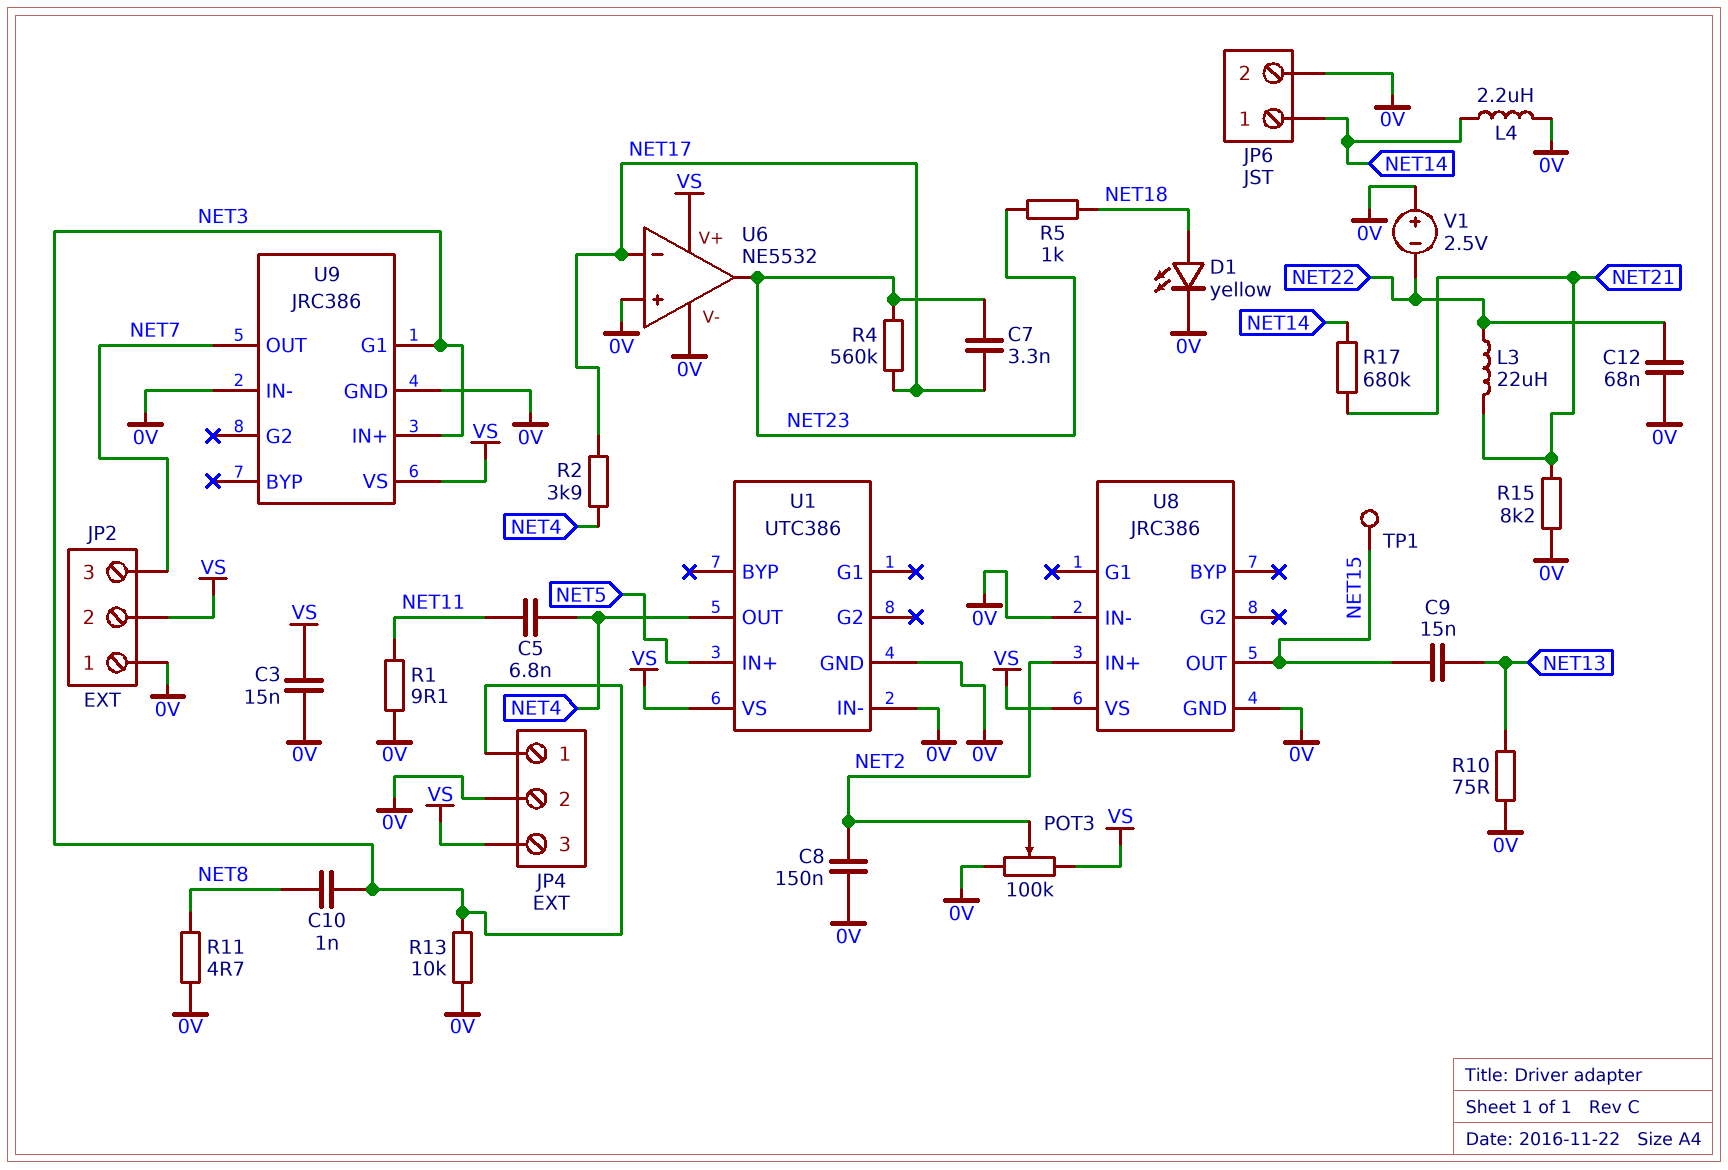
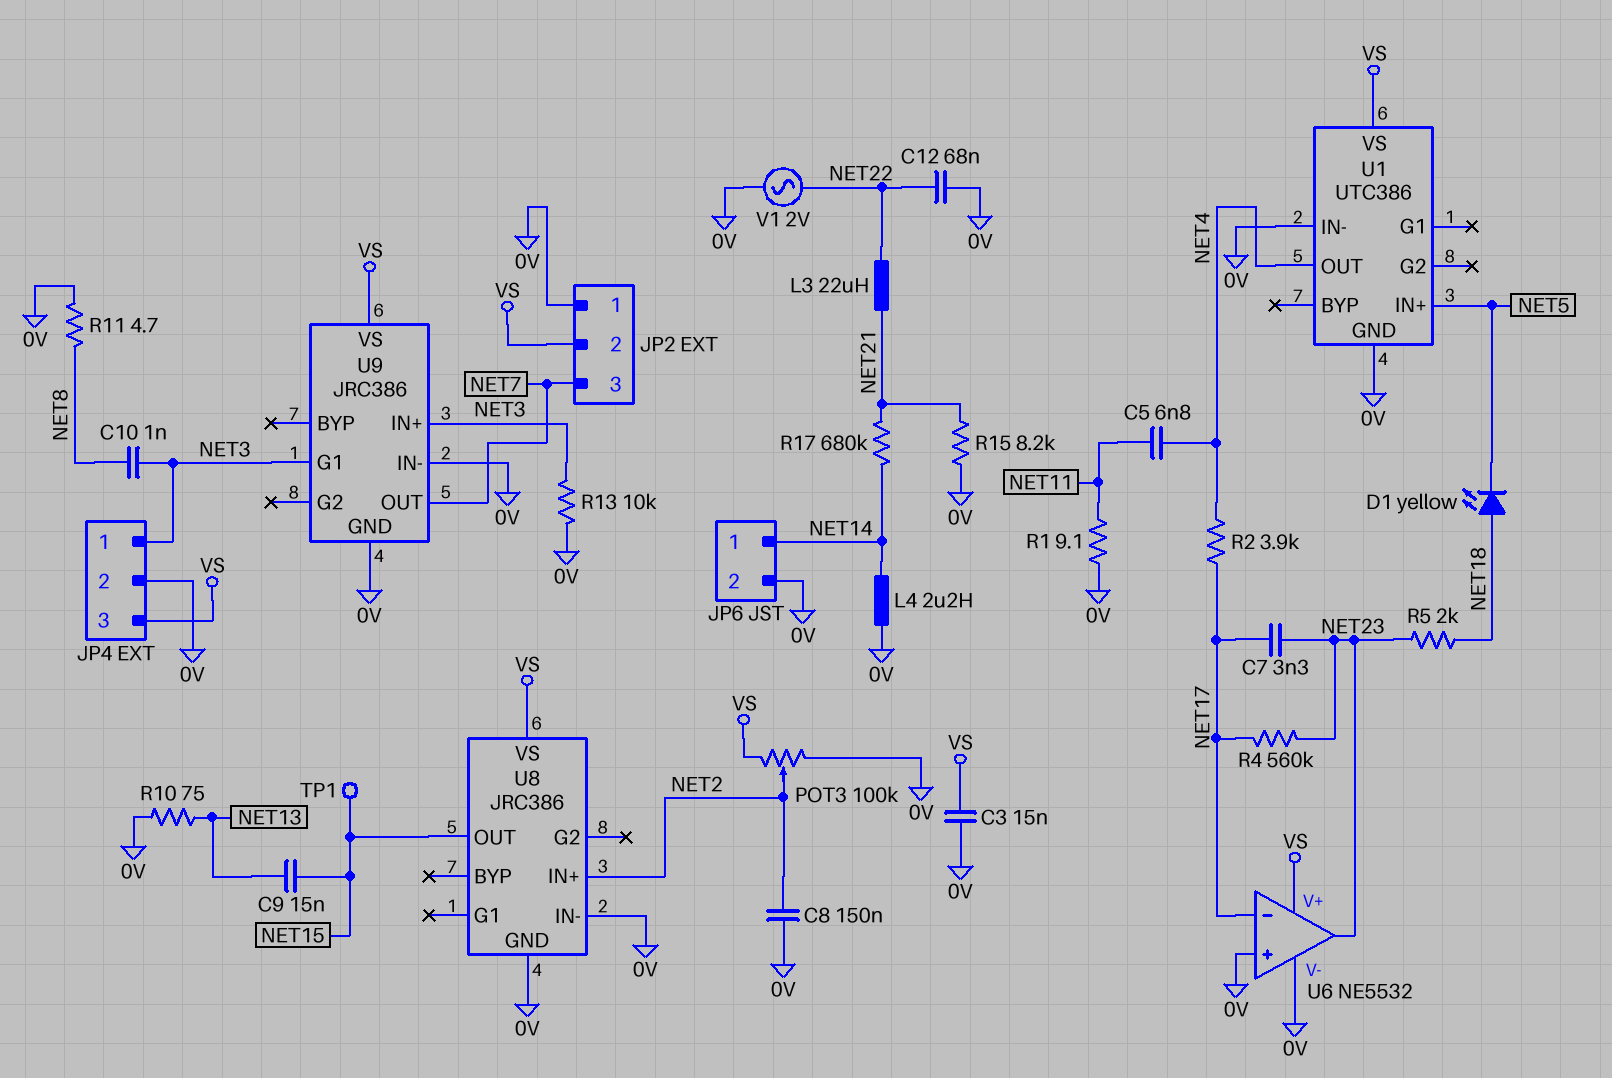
D1: LED yellow (A NET18, K 0V) -> LED yellow (A NET18, K NET5)
R5: 1k (NET18, NET23) -> 2k (NET18, NET23)
V1: 2.5V (plus 0V, minus NET22) -> AC 2V (0V, NET22)

